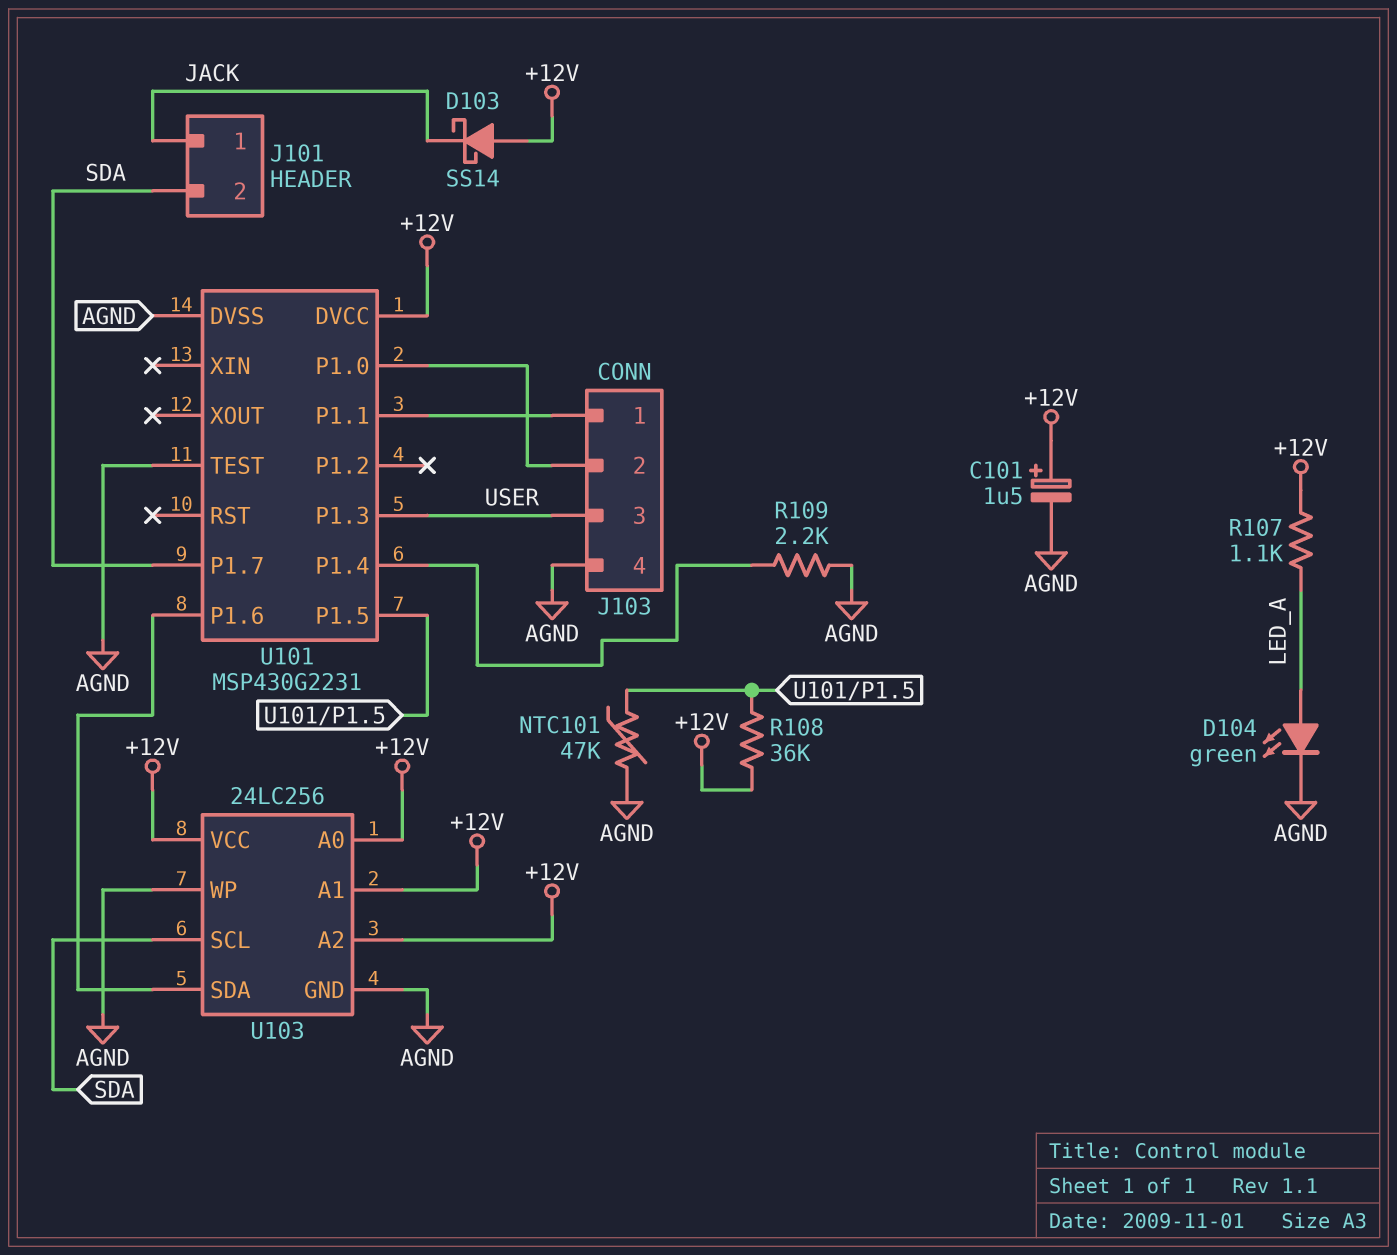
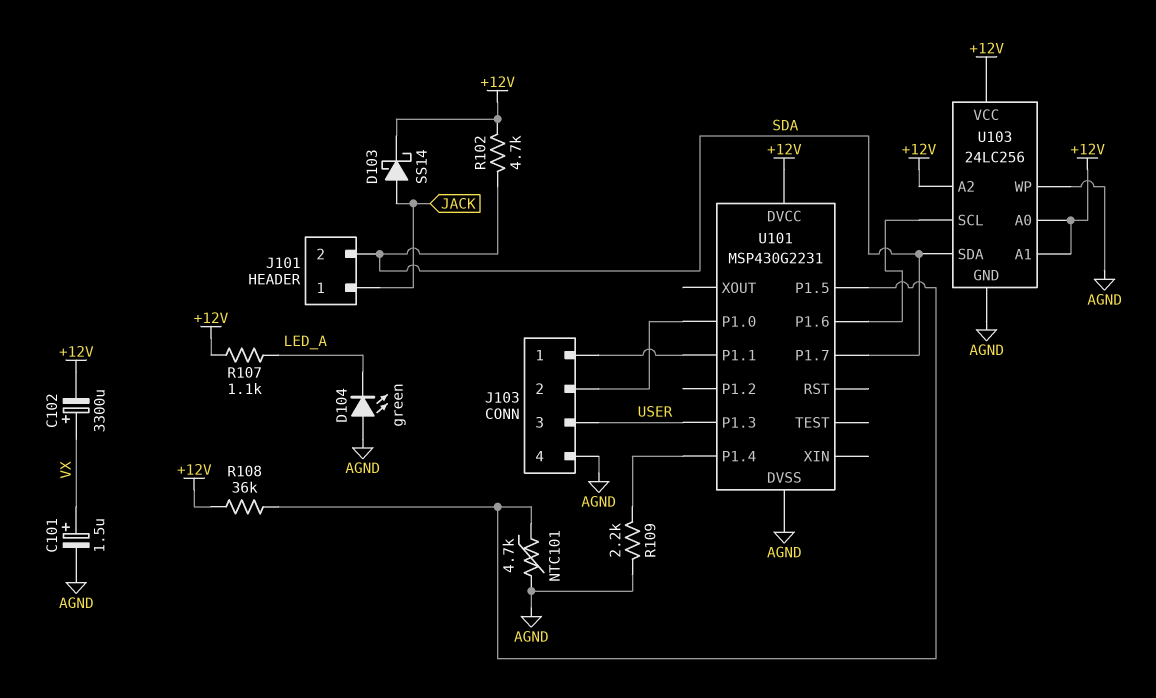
C101: 1.5uF (plus +12V, minus AGND) -> 1.5uF (plus VX, minus AGND)
C102: none -> 3300uF (plus VX, minus +12V)
D103: schottky SS14 (A +12V, K JACK) -> schottky SS14 (A JACK, K +12V)
D104: LED green (A LED_A, K AGND) -> LED green (A AGND, K LED_A)
NTC101: 47k (AGND, U101/P1.5) -> 4.7k (AGND, U101/P1.5)
R102: none -> 4.7k (+12V, SDA)
U101 pin TEST: AGND -> none
U103 pin SCL: SDA -> U101/P1.6
U103 pin SDA: U101/P1.6 -> SDA

